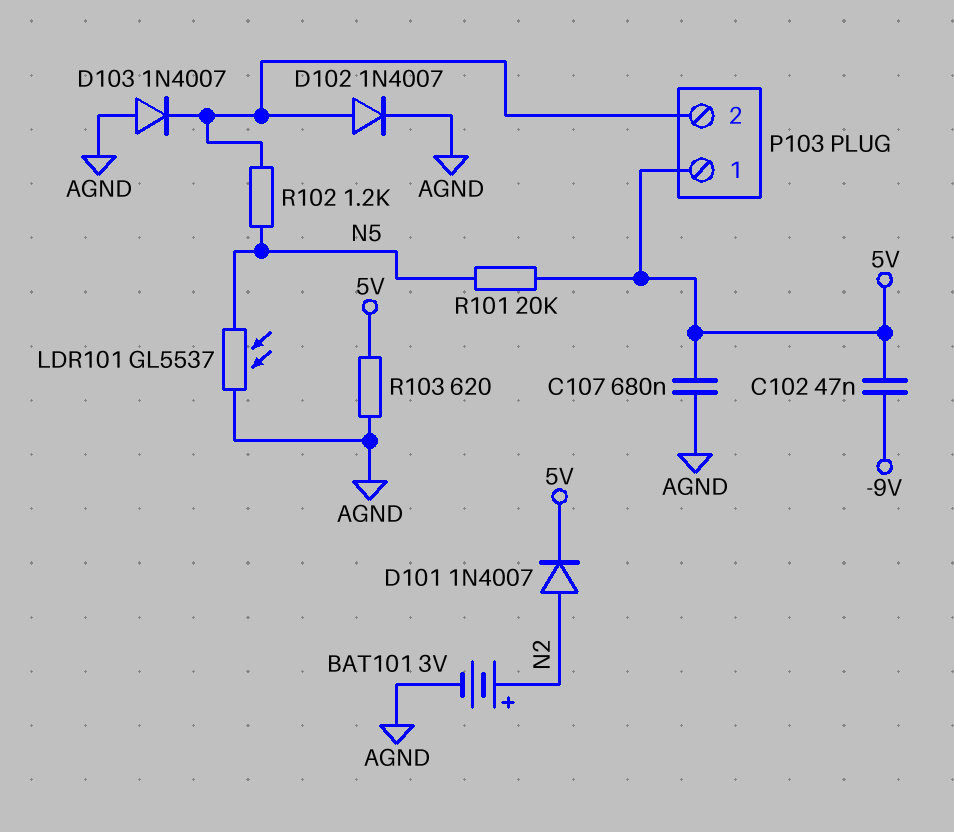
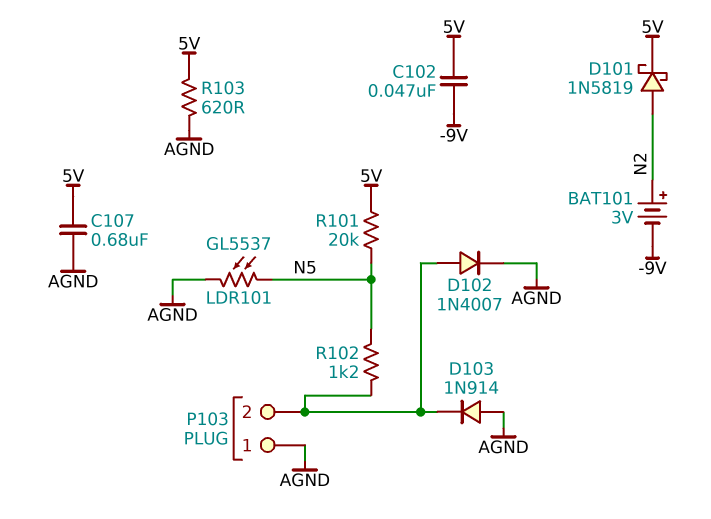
BAT101: 3V (plus N2, minus AGND) -> 3V (plus N2, minus -9V)
D101: diode 1N4007 (A N2, K 5V) -> schottky 1N5819 (A N2, K 5V)
D103: diode 1N4007 (A AGND, K P103/2) -> diode 1N914 (A AGND, K P103/2)
P103 pin 1: 5V -> AGND

